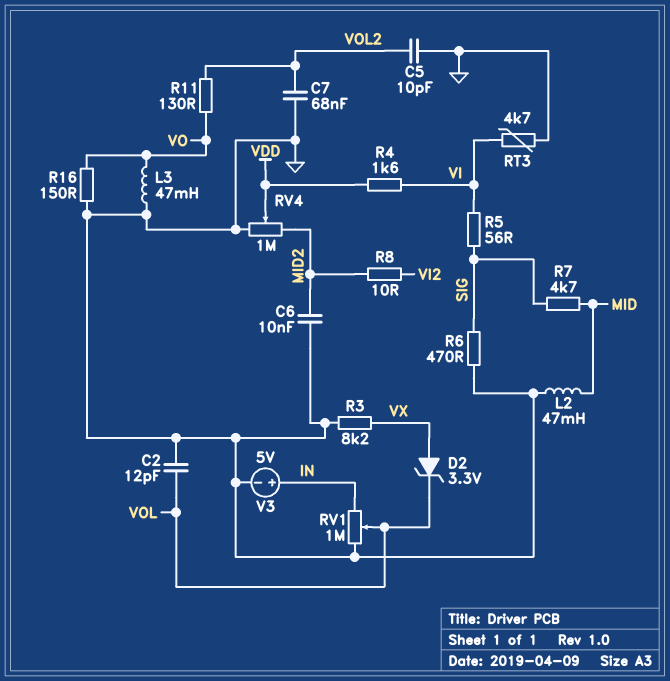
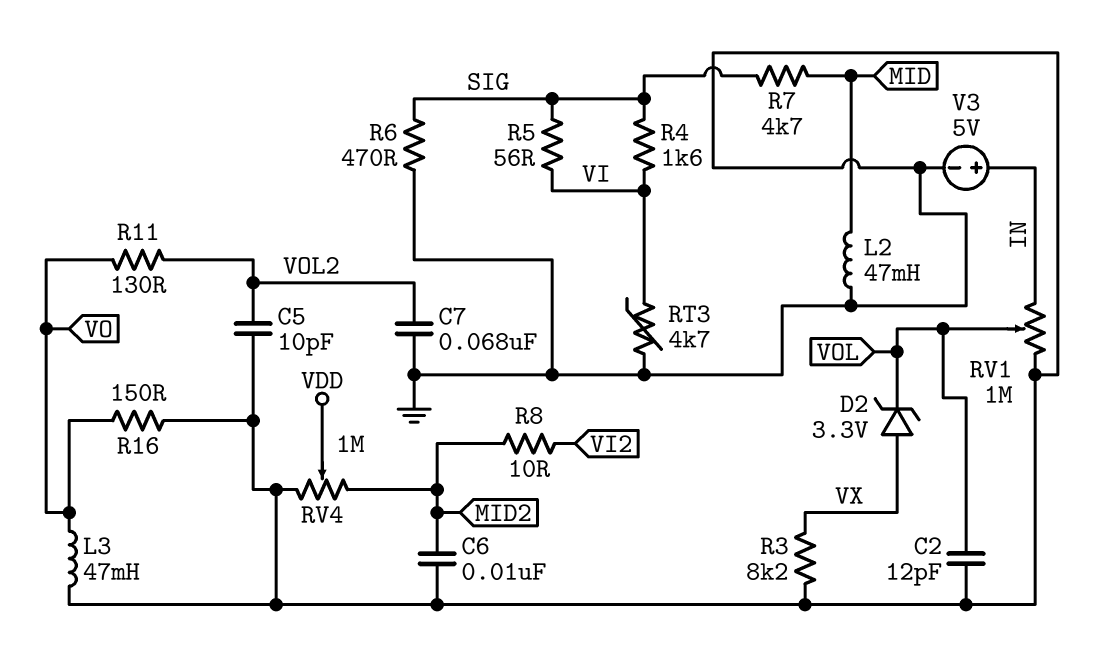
R4: 1.6k (VDD, VI) -> 1.6k (SIG, VI)

